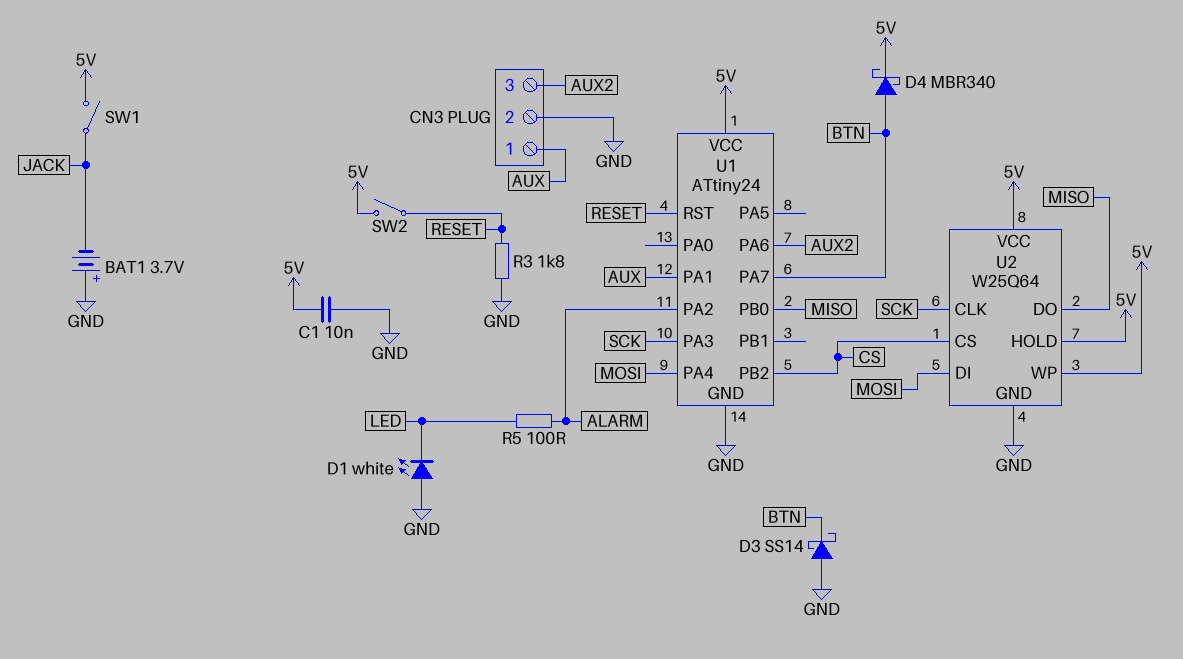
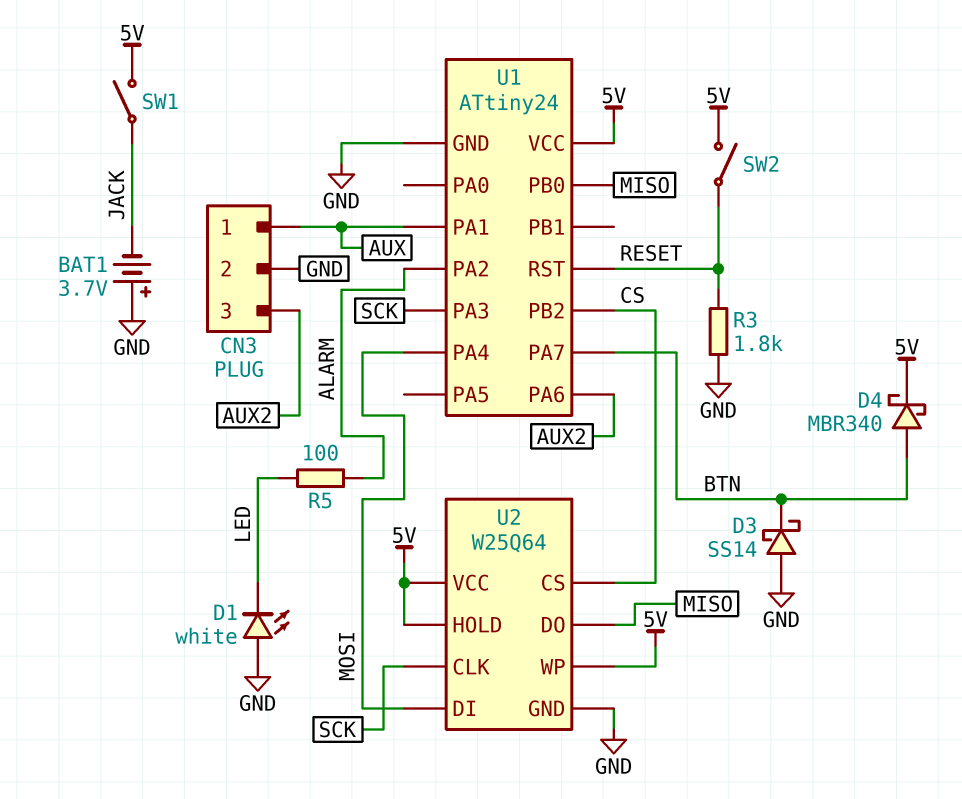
C1: 10nF (5V, GND) -> none

